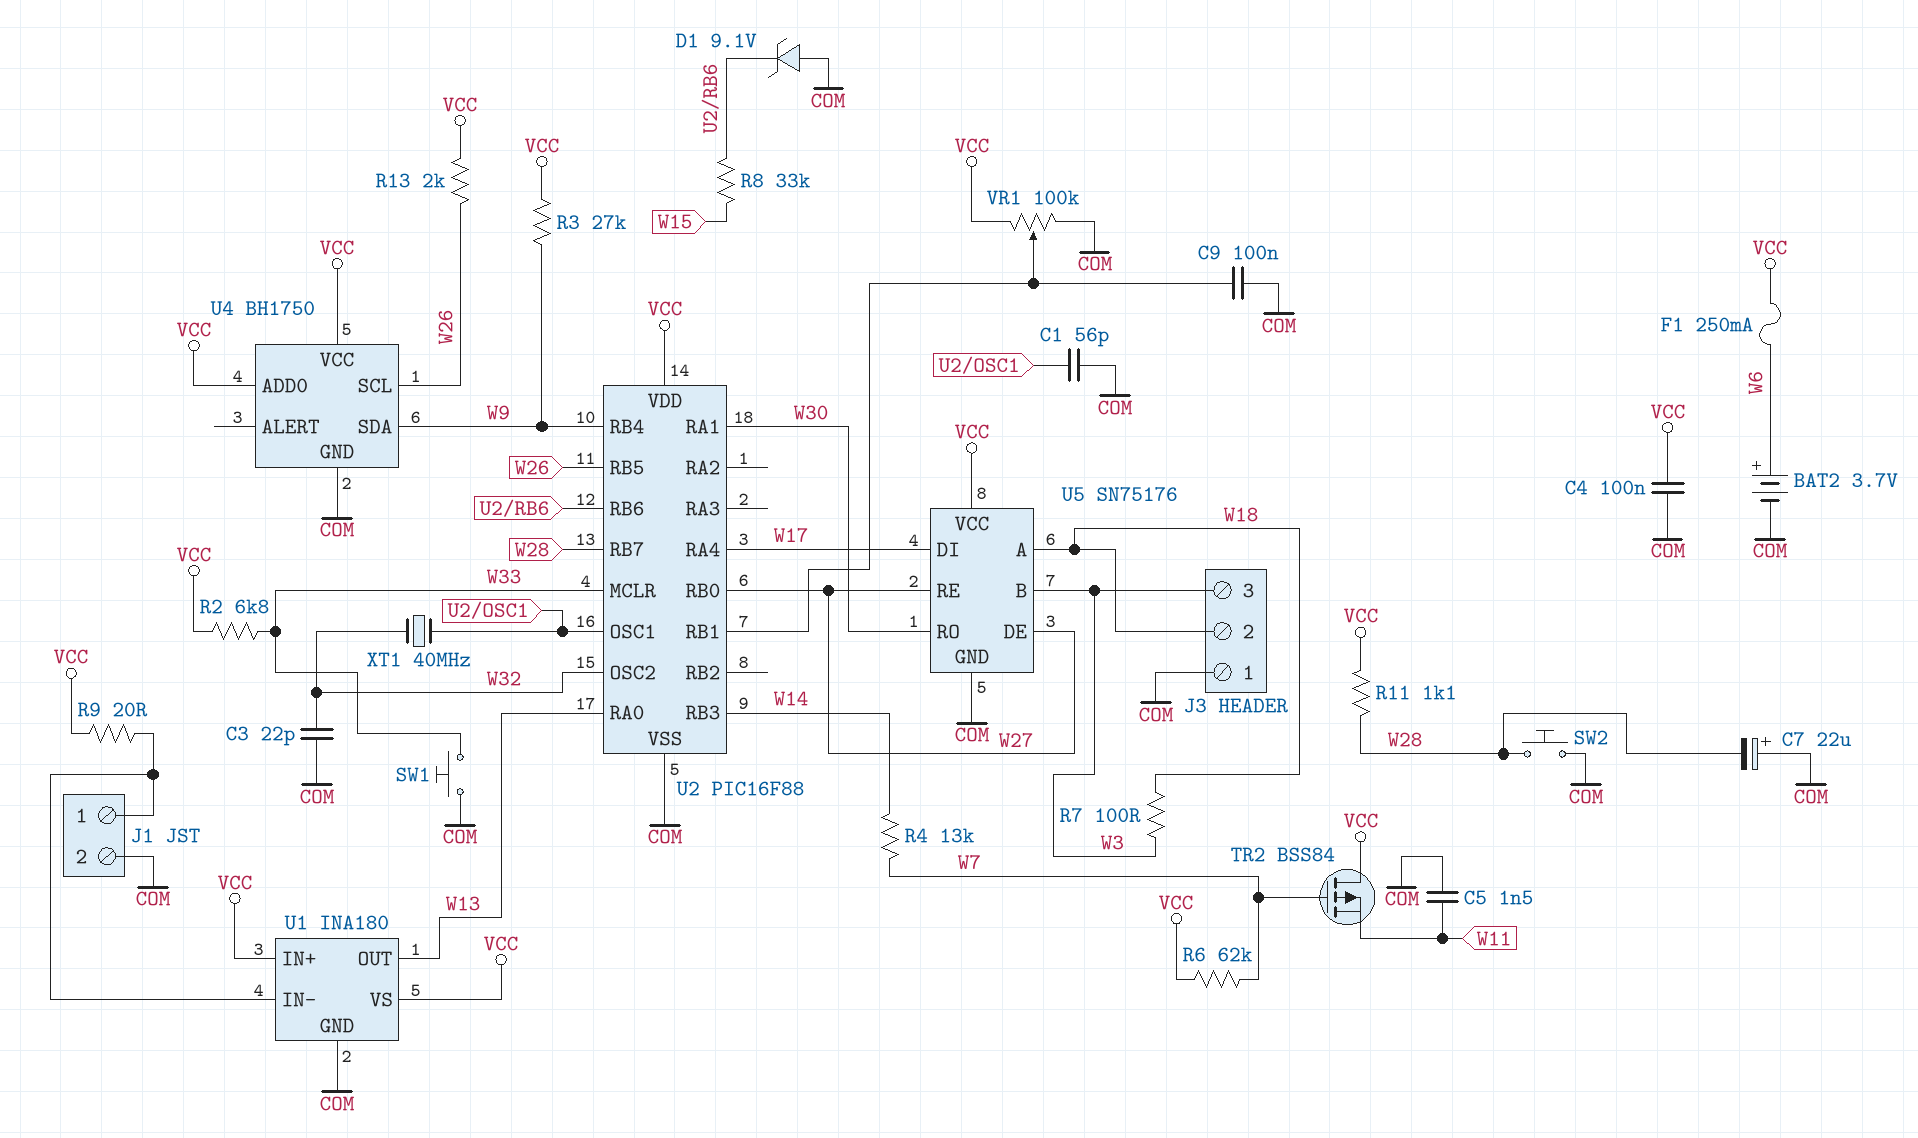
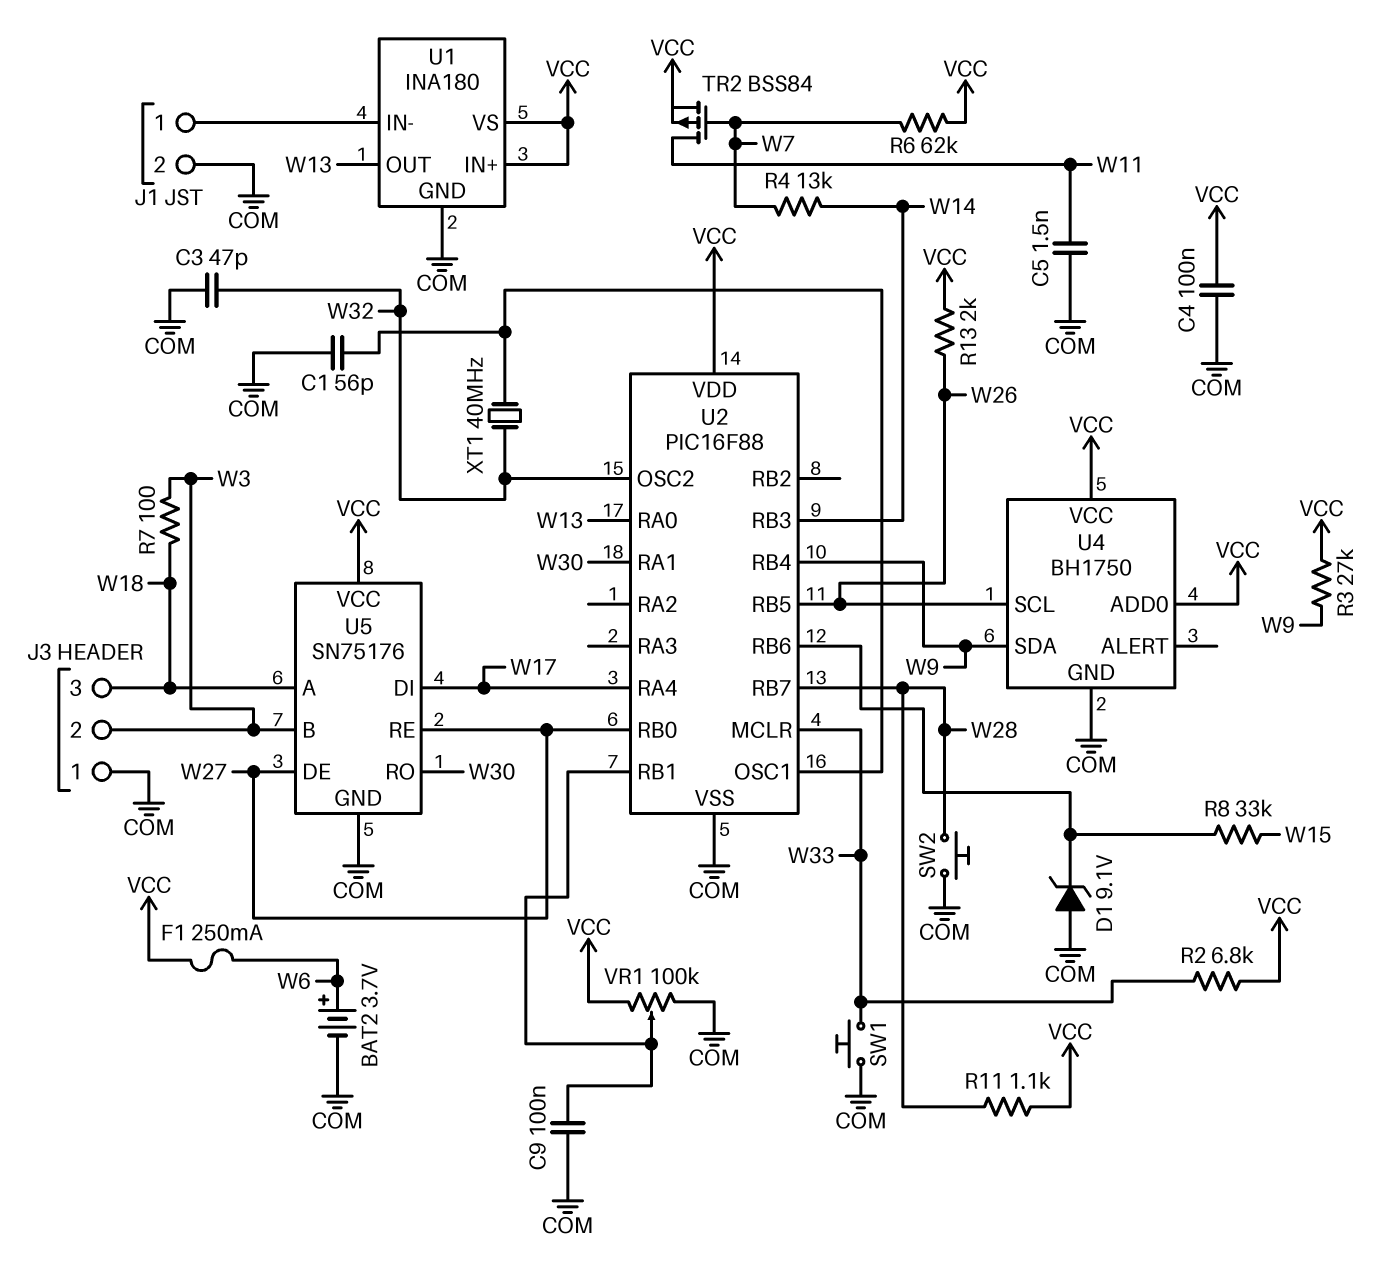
C3: 22pF (COM, W32) -> 47pF (COM, W32)
C7: 22uF (plus COM, minus W28) -> none
J3 pin 2: W18 -> W3
J3 pin 3: W3 -> W18
R9: 20 (J1/1, VCC) -> none
TR2: PMOS BSS84 (G W7, D VCC, S W11) -> PMOS BSS84 (G W7, D W11, S VCC)

